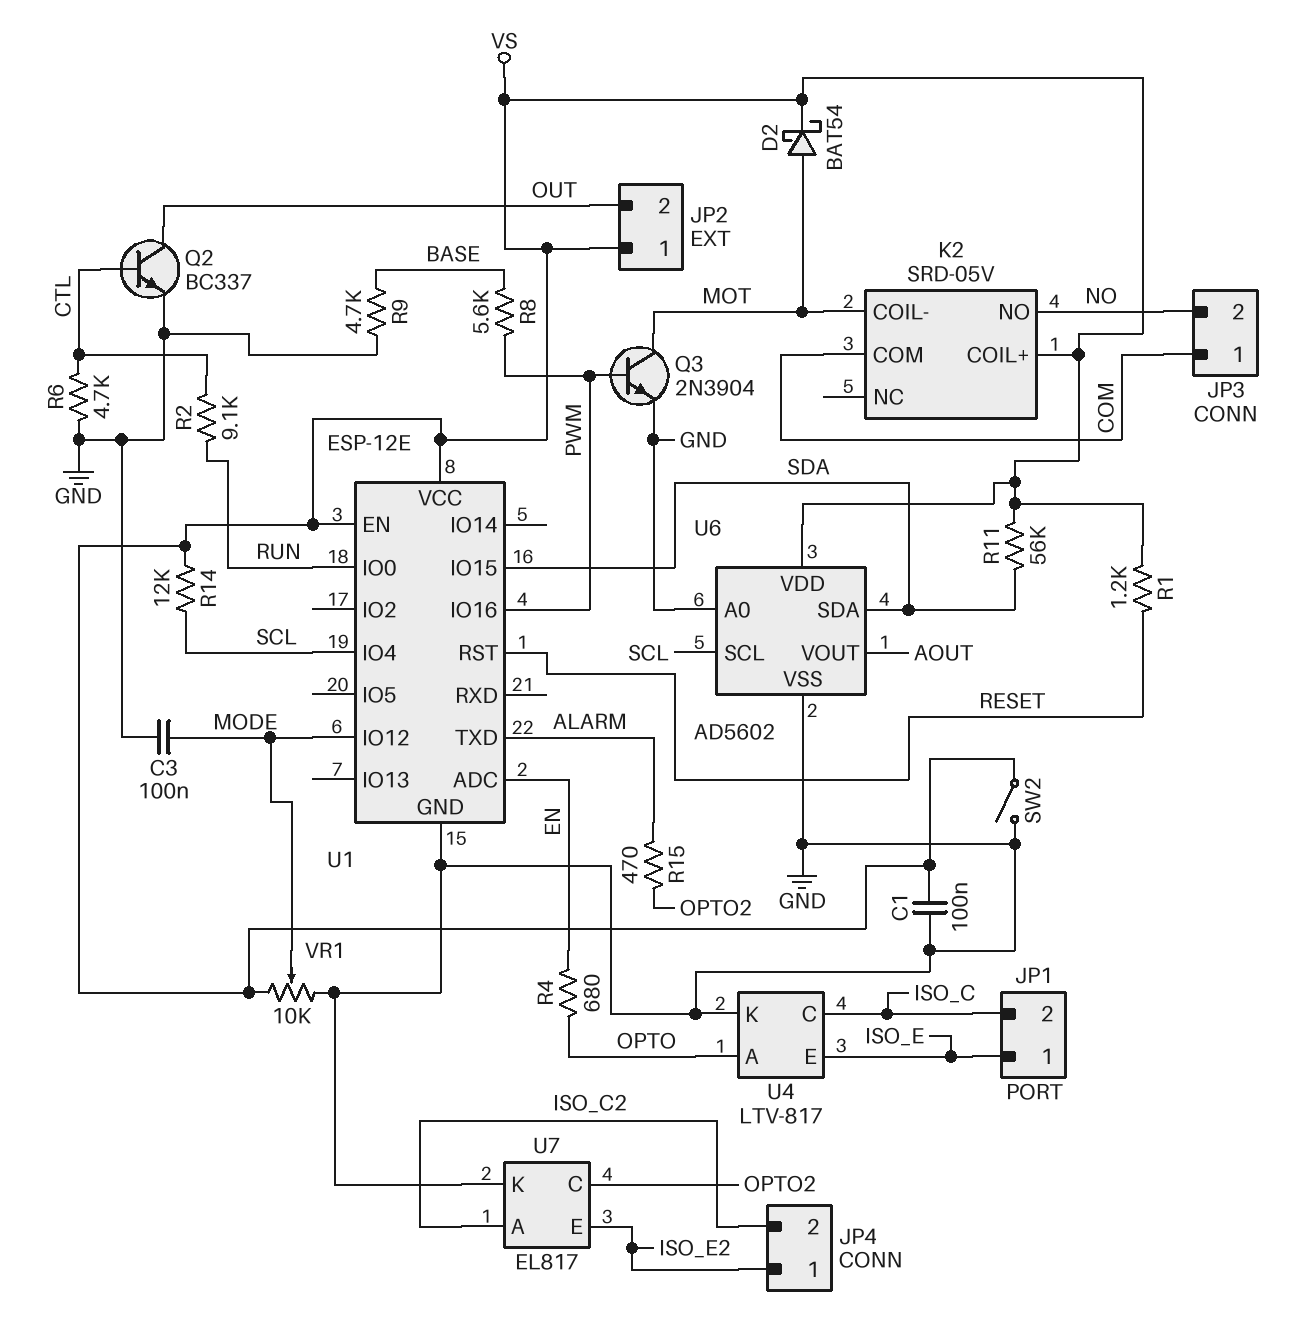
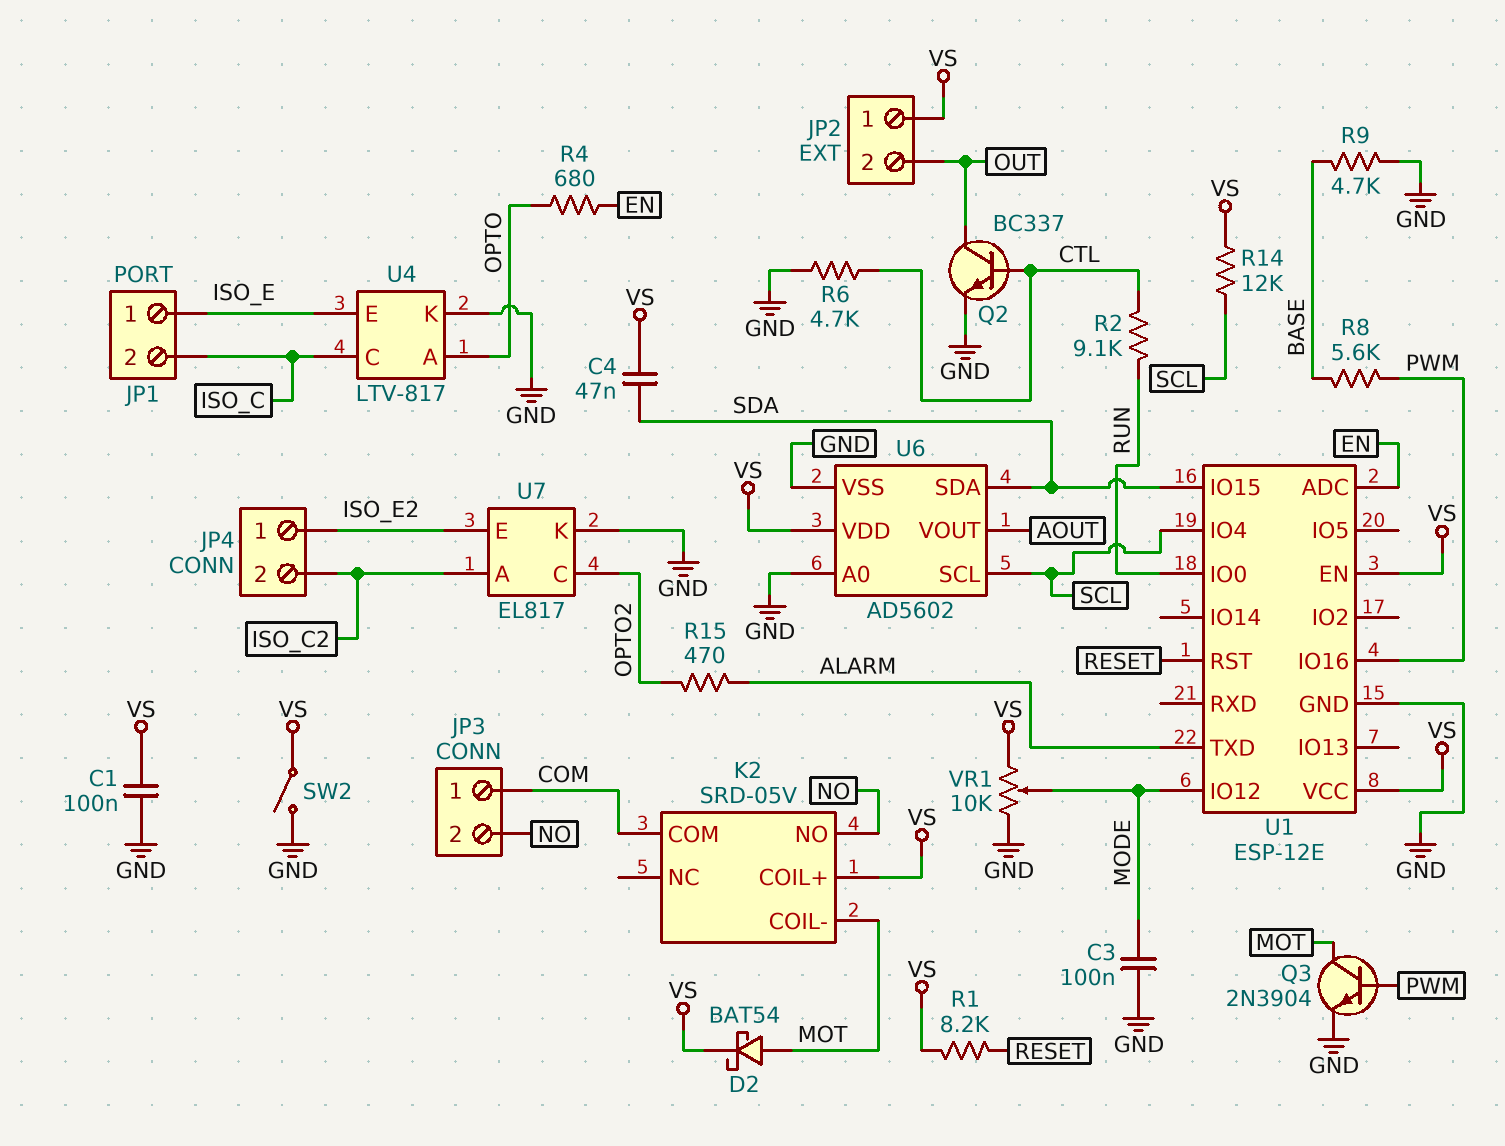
C4: none -> 47nF (SDA, VS)
R1: 1.2k (RESET, VS) -> 8.2k (RESET, VS)
R11: 56k (SDA, VS) -> none

